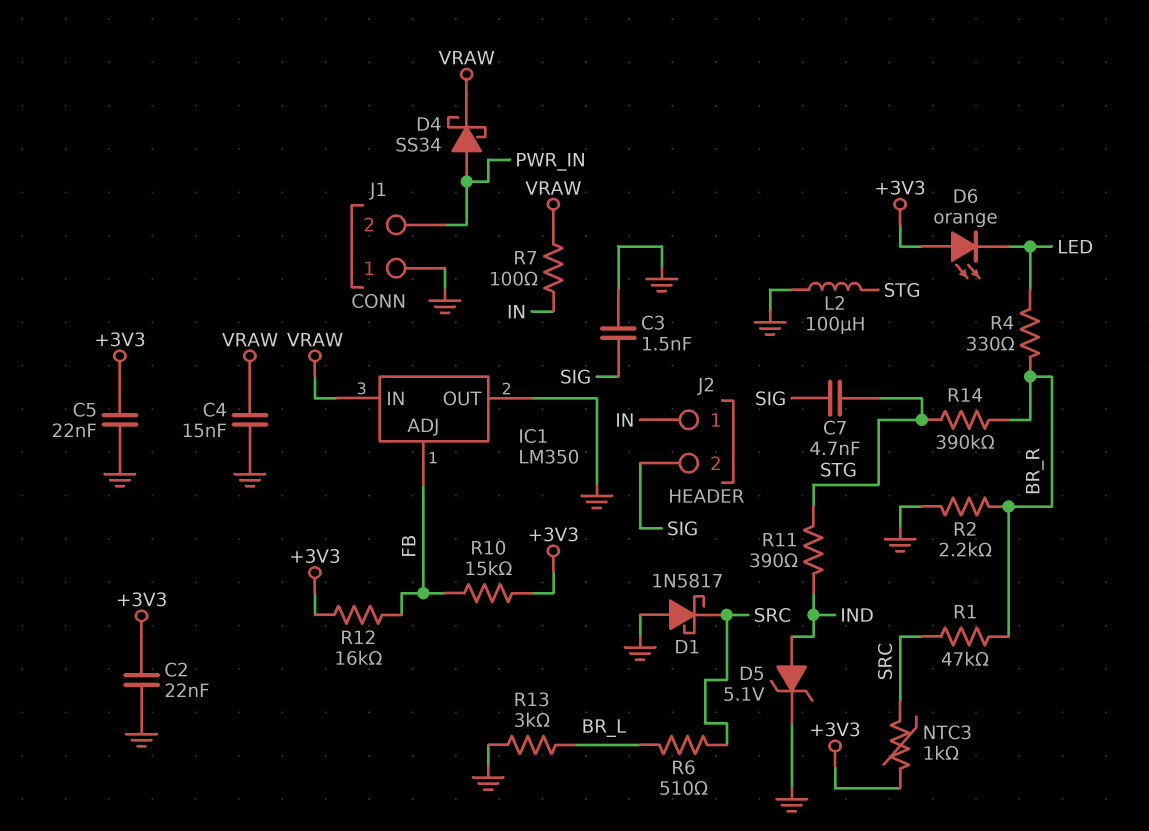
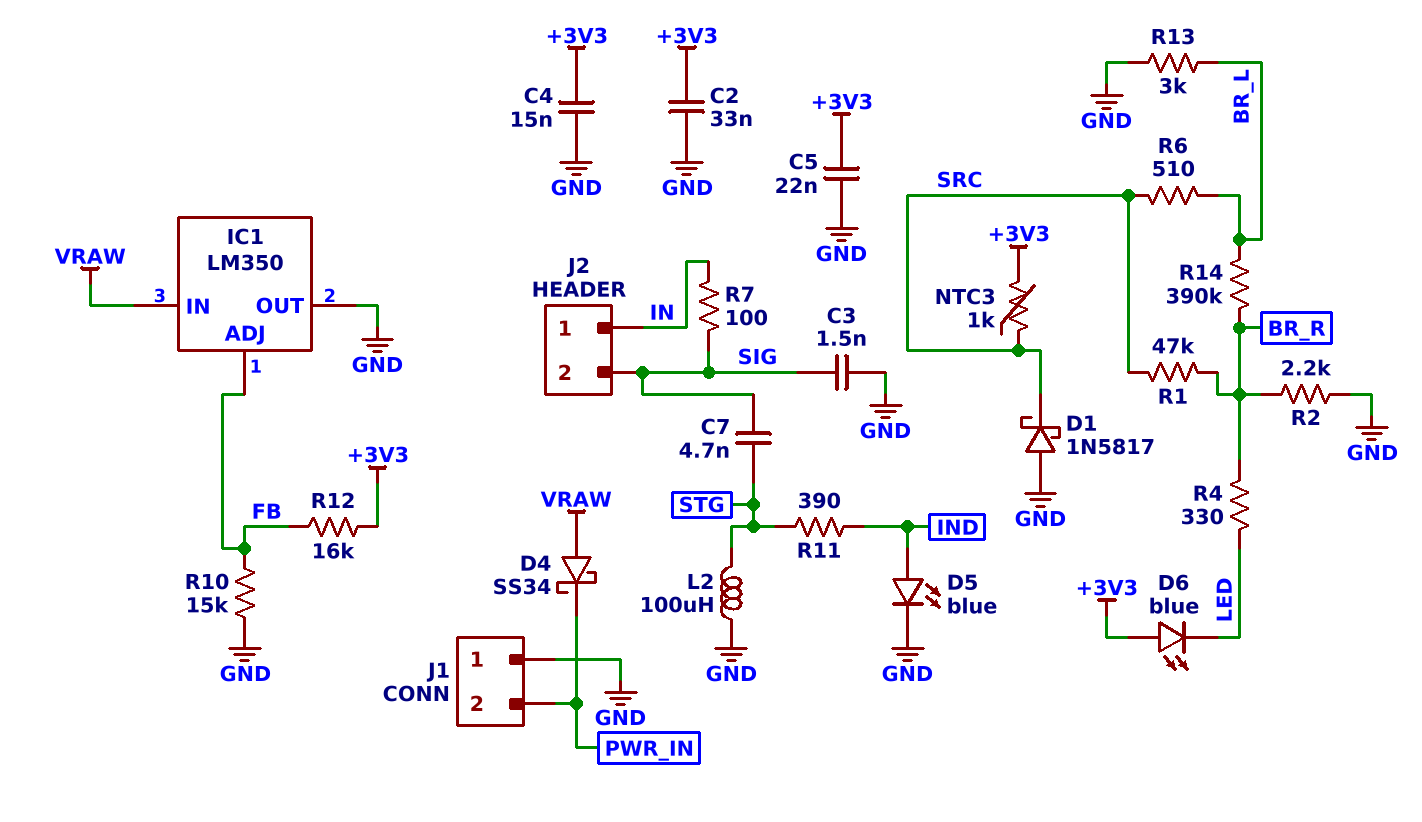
C2: 22nF (+3V3, GND) -> 33nF (+3V3, GND)
C4: 15nF (GND, VRAW) -> 15nF (+3V3, GND)
D4: schottky SS34 (A PWR_IN, K VRAW) -> schottky SS34 (A VRAW, K PWR_IN)
D5: zener 5.1V (A IND, K GND) -> LED blue (A IND, K GND)
D6: LED orange (A +3V3, K LED) -> LED blue (A +3V3, K LED)
R7: 100 (IN, VRAW) -> 100 (IN, SIG)
R10: 15k (+3V3, FB) -> 15k (FB, GND)
R14: 390k (BR_R, STG) -> 390k (BR_L, BR_R)

